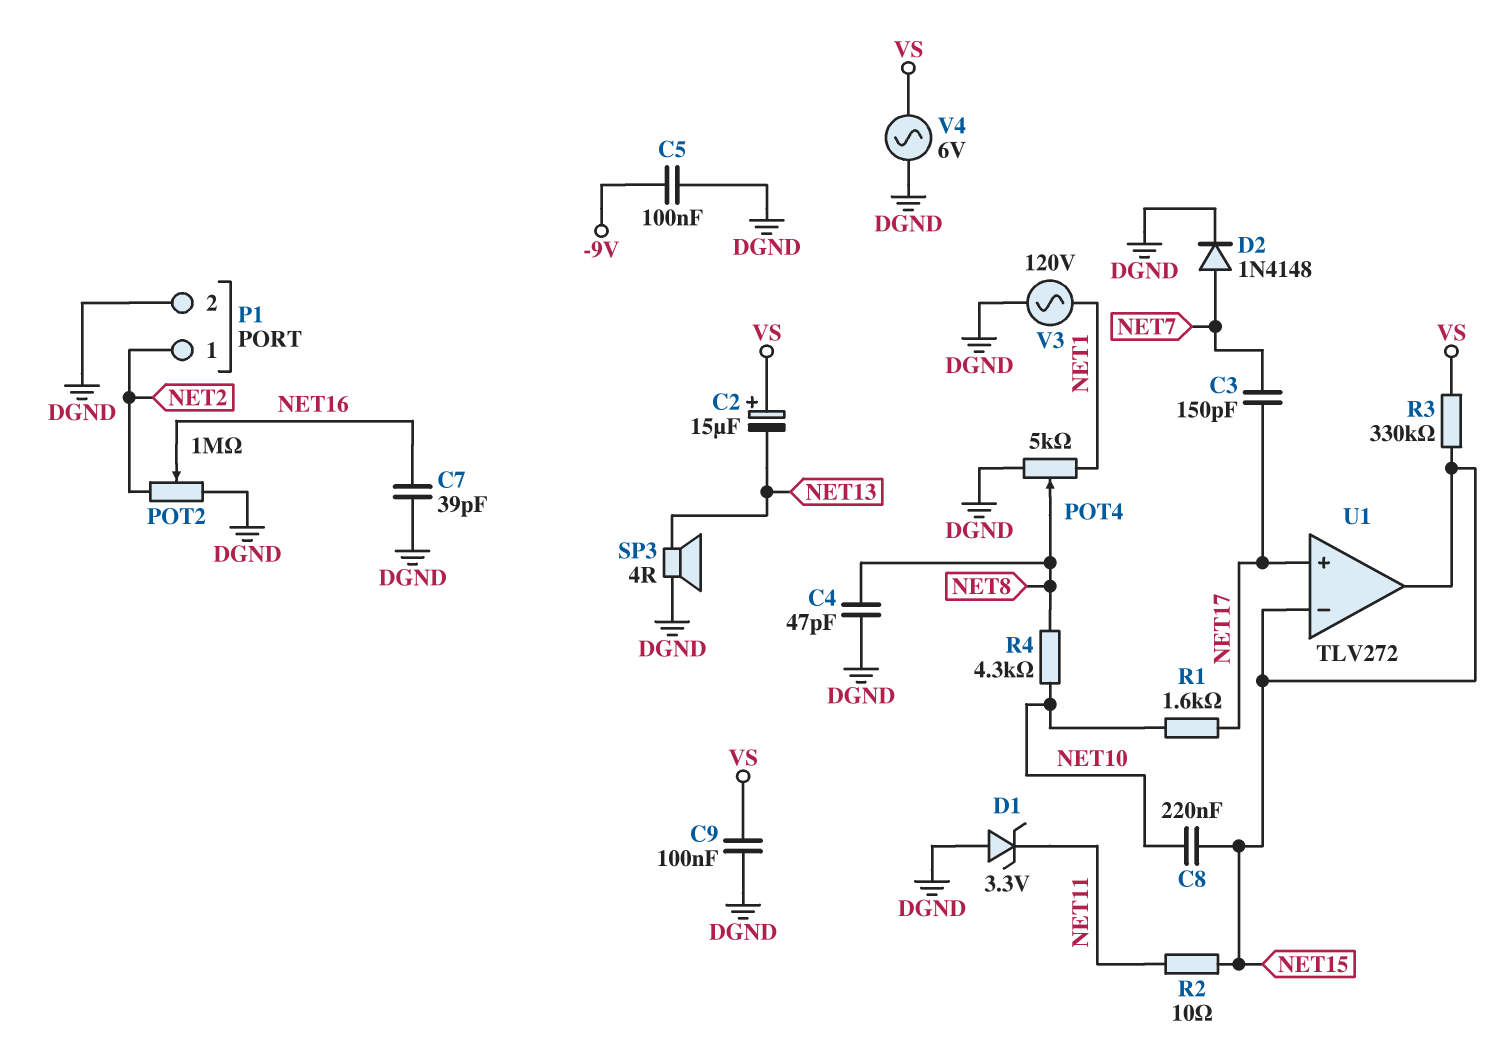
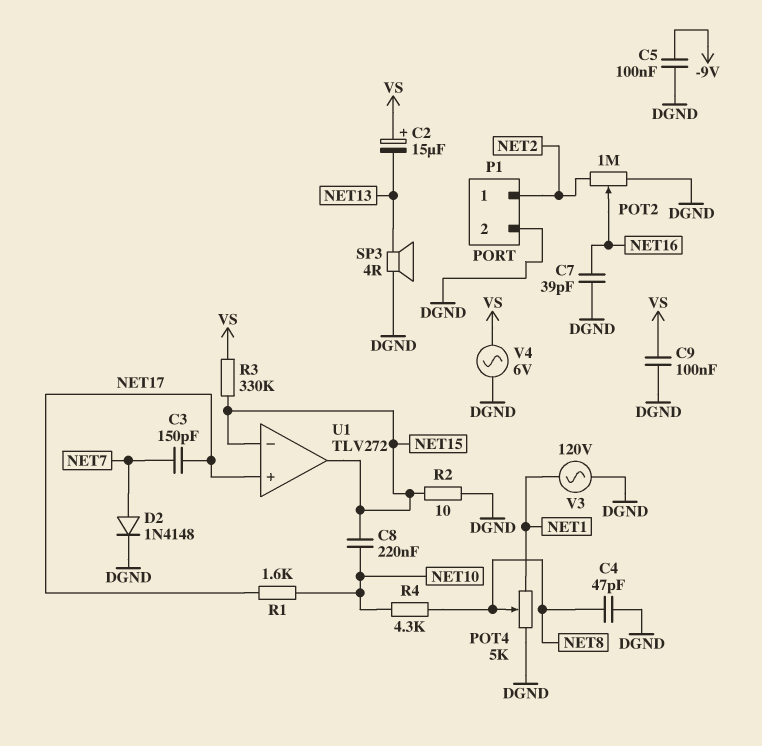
D1: zener 3.3V (A DGND, K NET11) -> none
R2: 10 (NET11, NET15) -> 10 (DGND, NET15)

